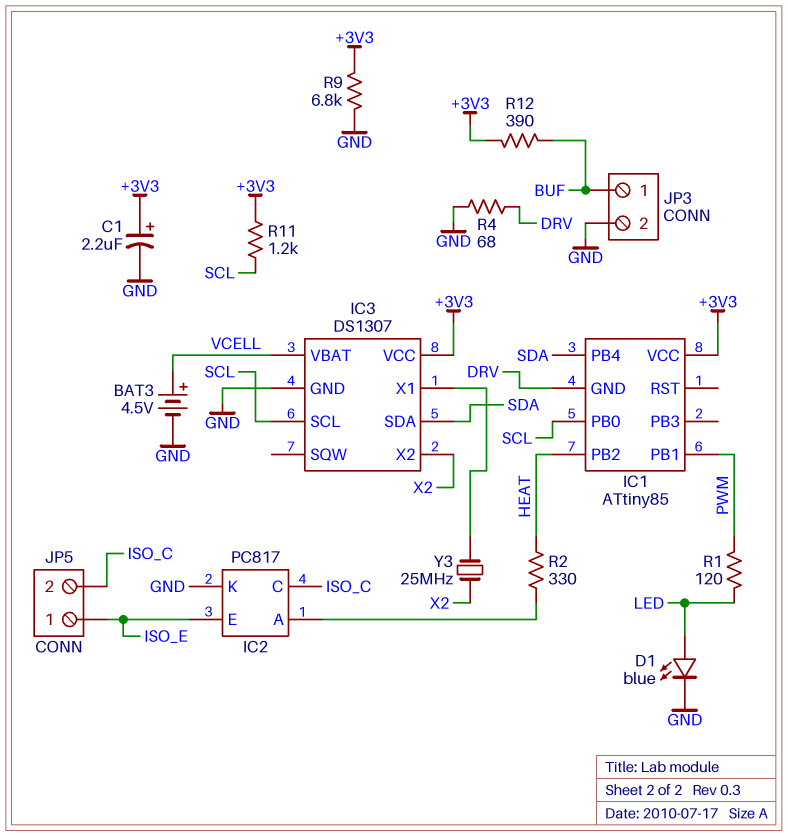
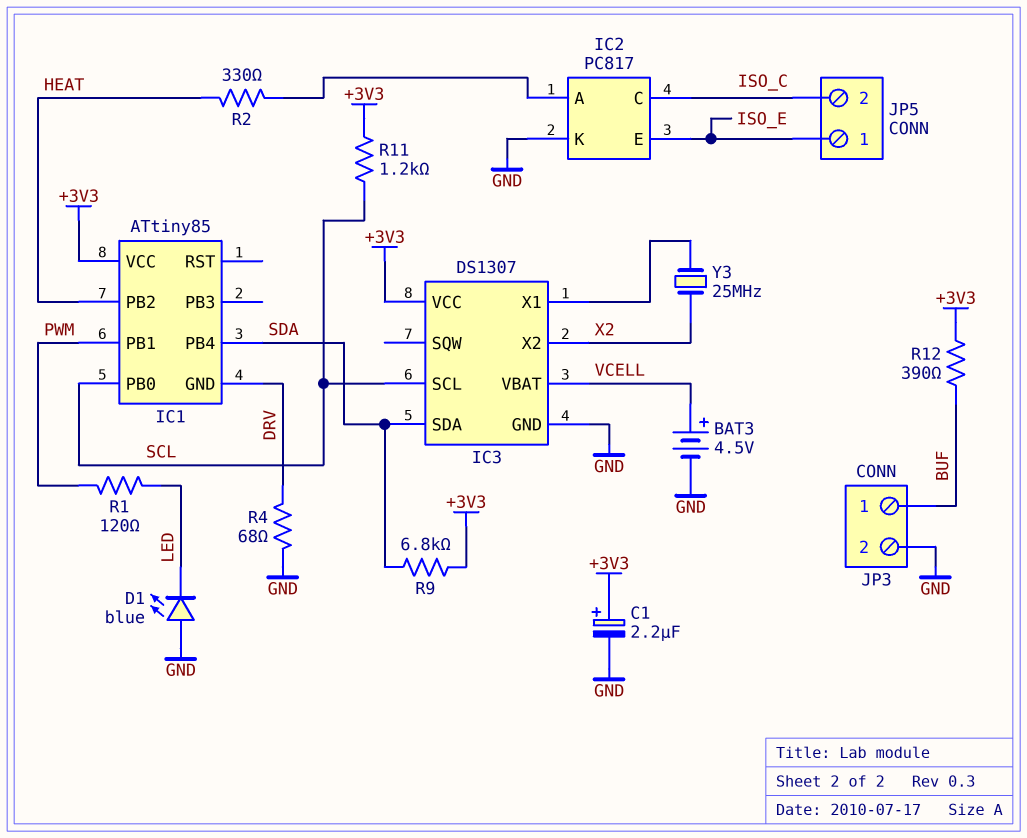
D1: LED blue (A LED, K GND) -> LED blue (A GND, K LED)
R9: 6.8k (+3V3, GND) -> 6.8k (+3V3, SDA)

